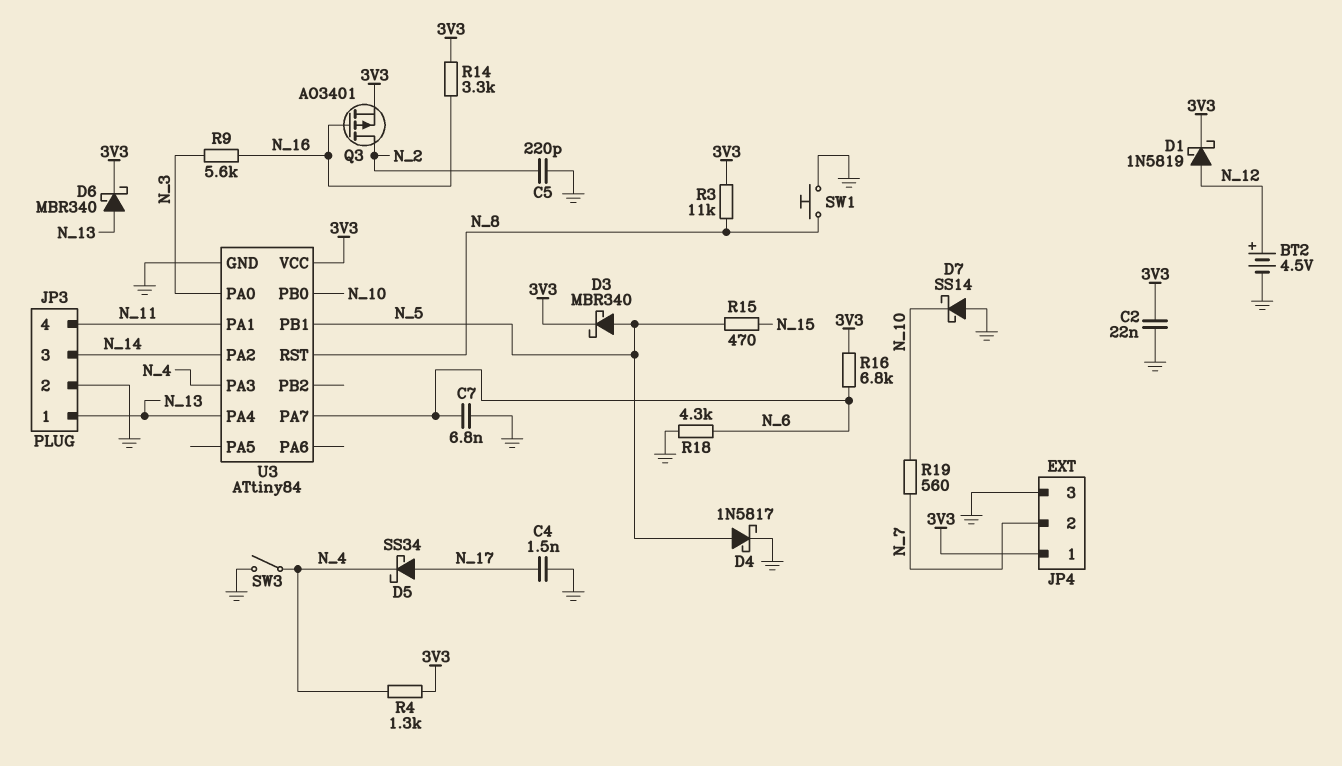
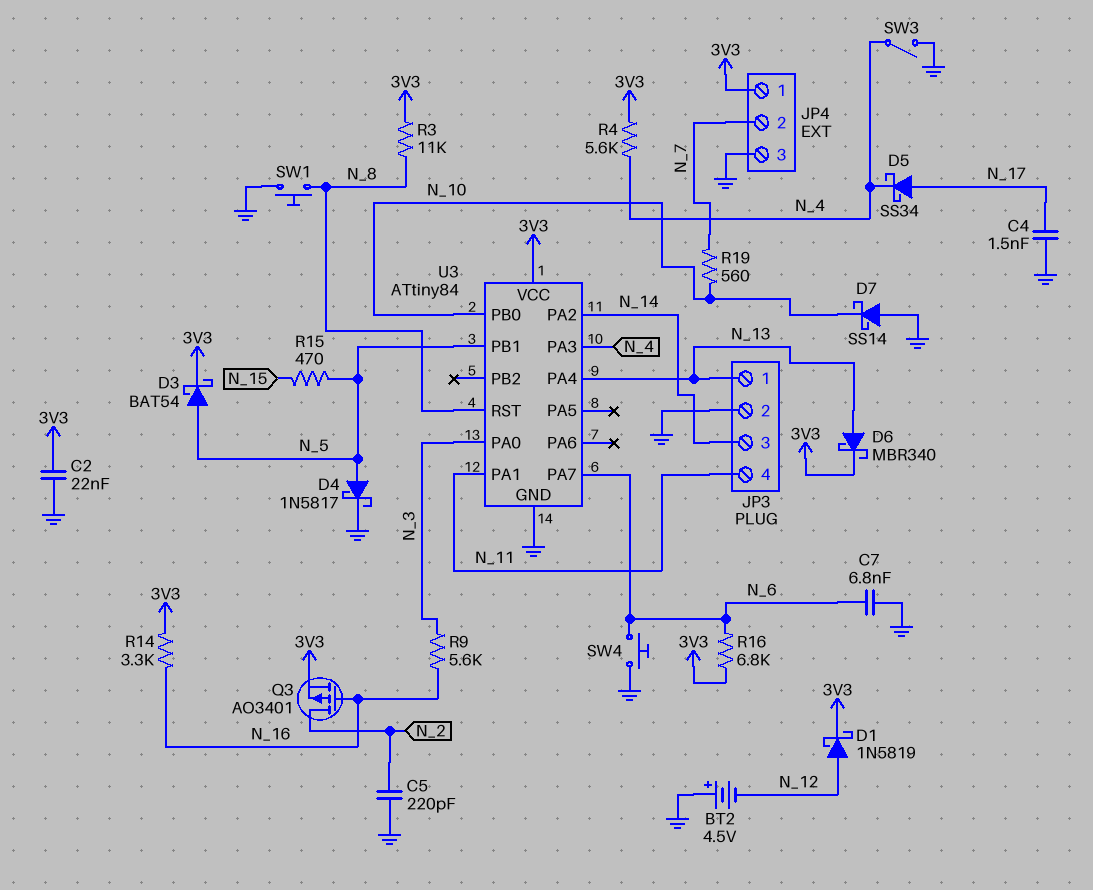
BT2: 4.5V (plus N_12, minus GND) -> 4.5V (plus GND, minus N_12)
D3: schottky MBR340 (A N_5, K 3V3) -> schottky BAT54 (A N_5, K 3V3)
R4: 1.3k (3V3, N_4) -> 5.6k (3V3, N_4)
R18: 4.3k (GND, N_6) -> none
SW4: none -> button (GND, N_6)

